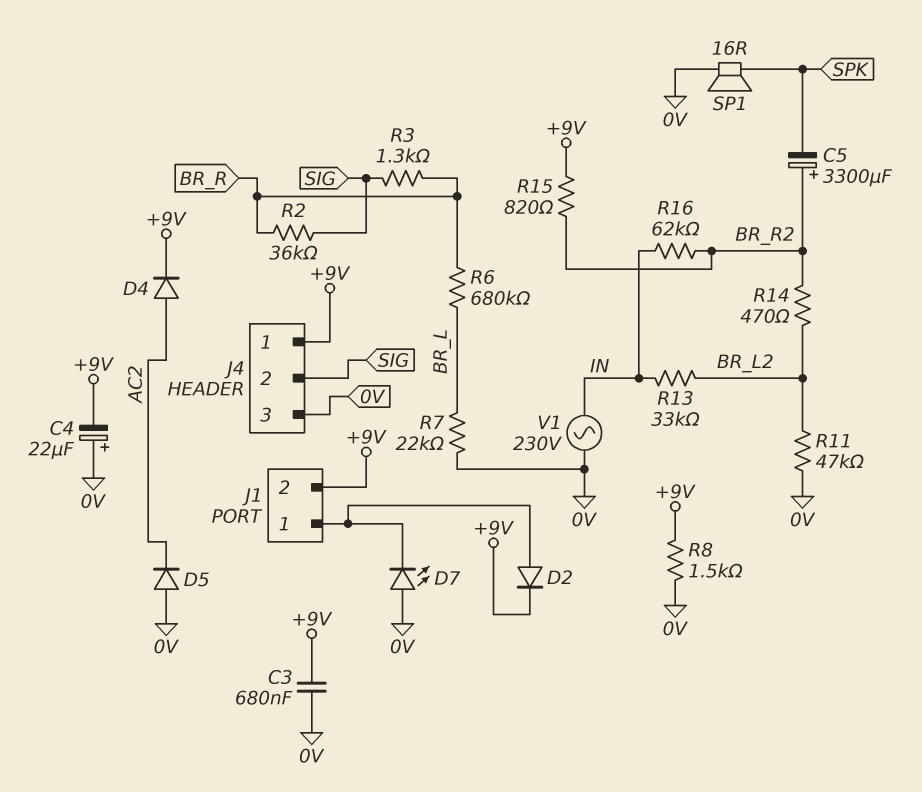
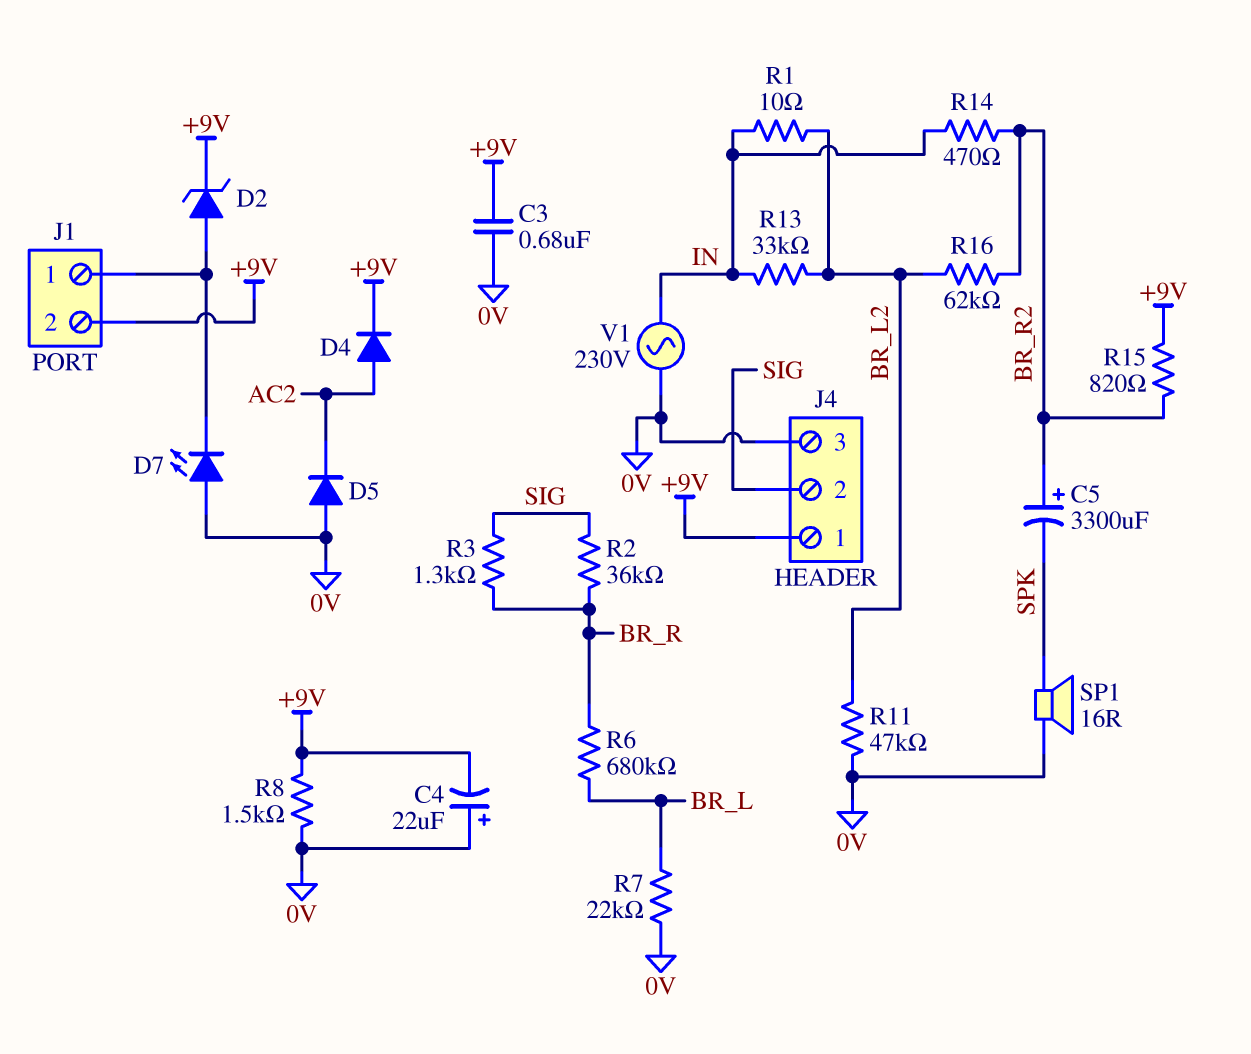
D2: diode (A J1/1, K +9V) -> zener (A J1/1, K +9V)
R1: none -> 10 (BR_L2, IN)
R14: 470 (BR_L2, BR_R2) -> 470 (BR_R2, IN)
R16: 62k (BR_R2, IN) -> 62k (BR_L2, BR_R2)

